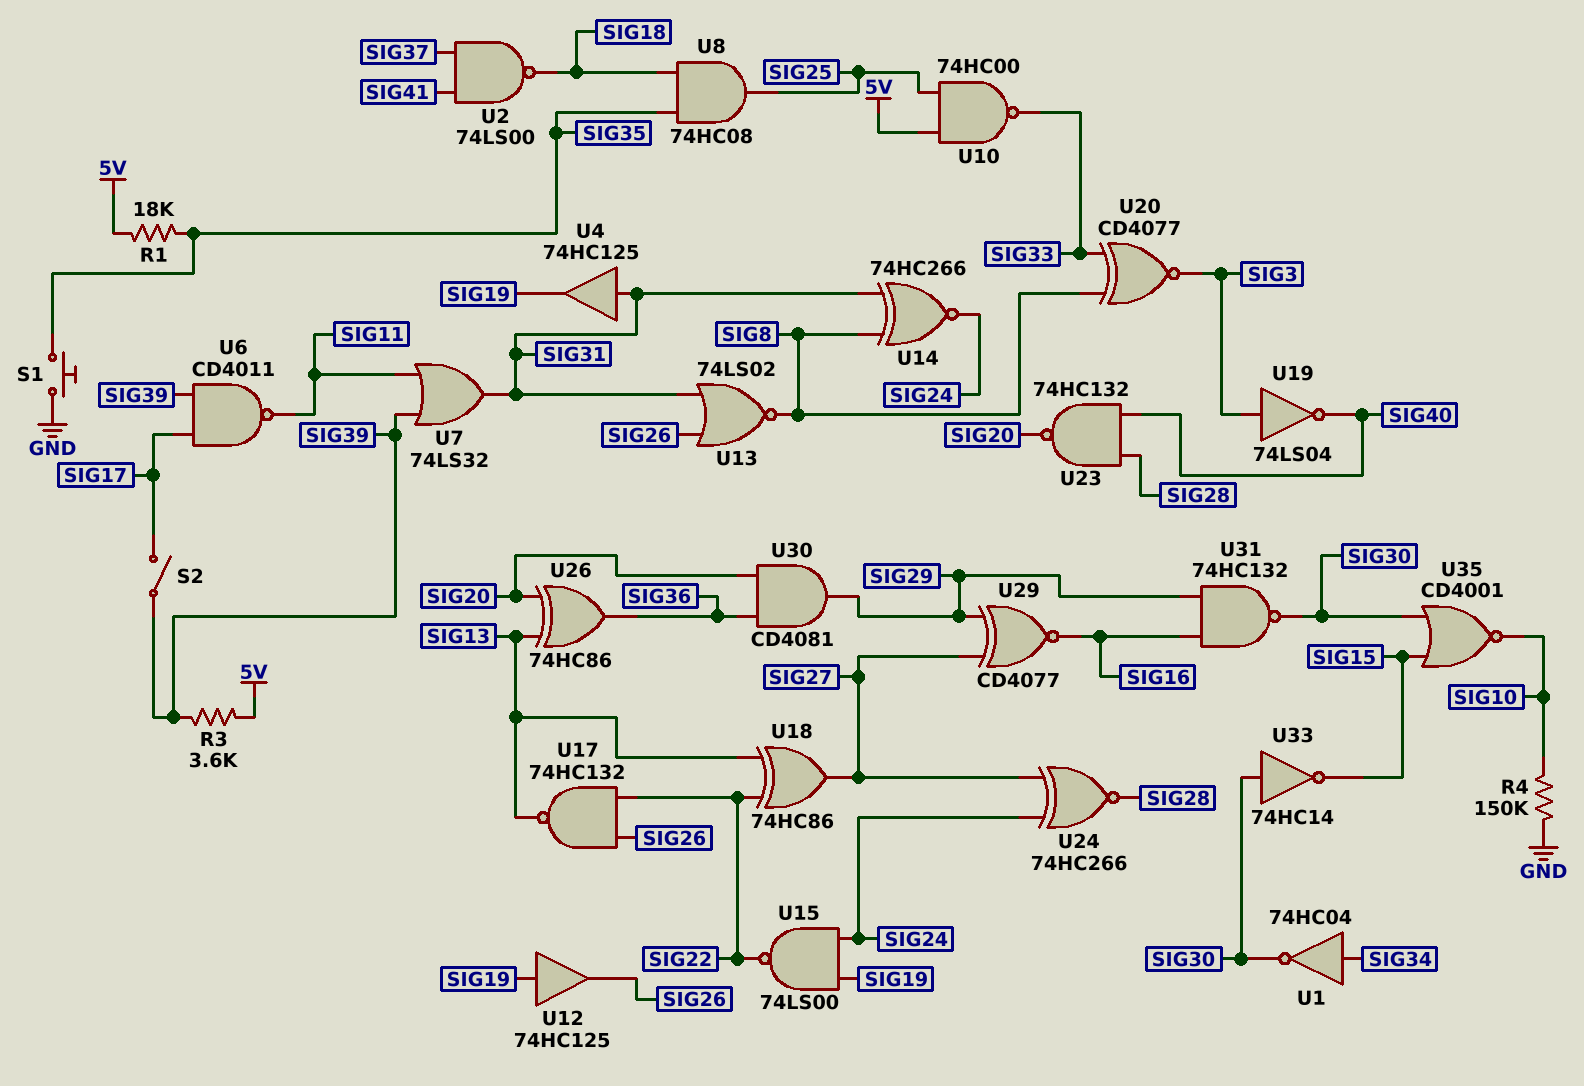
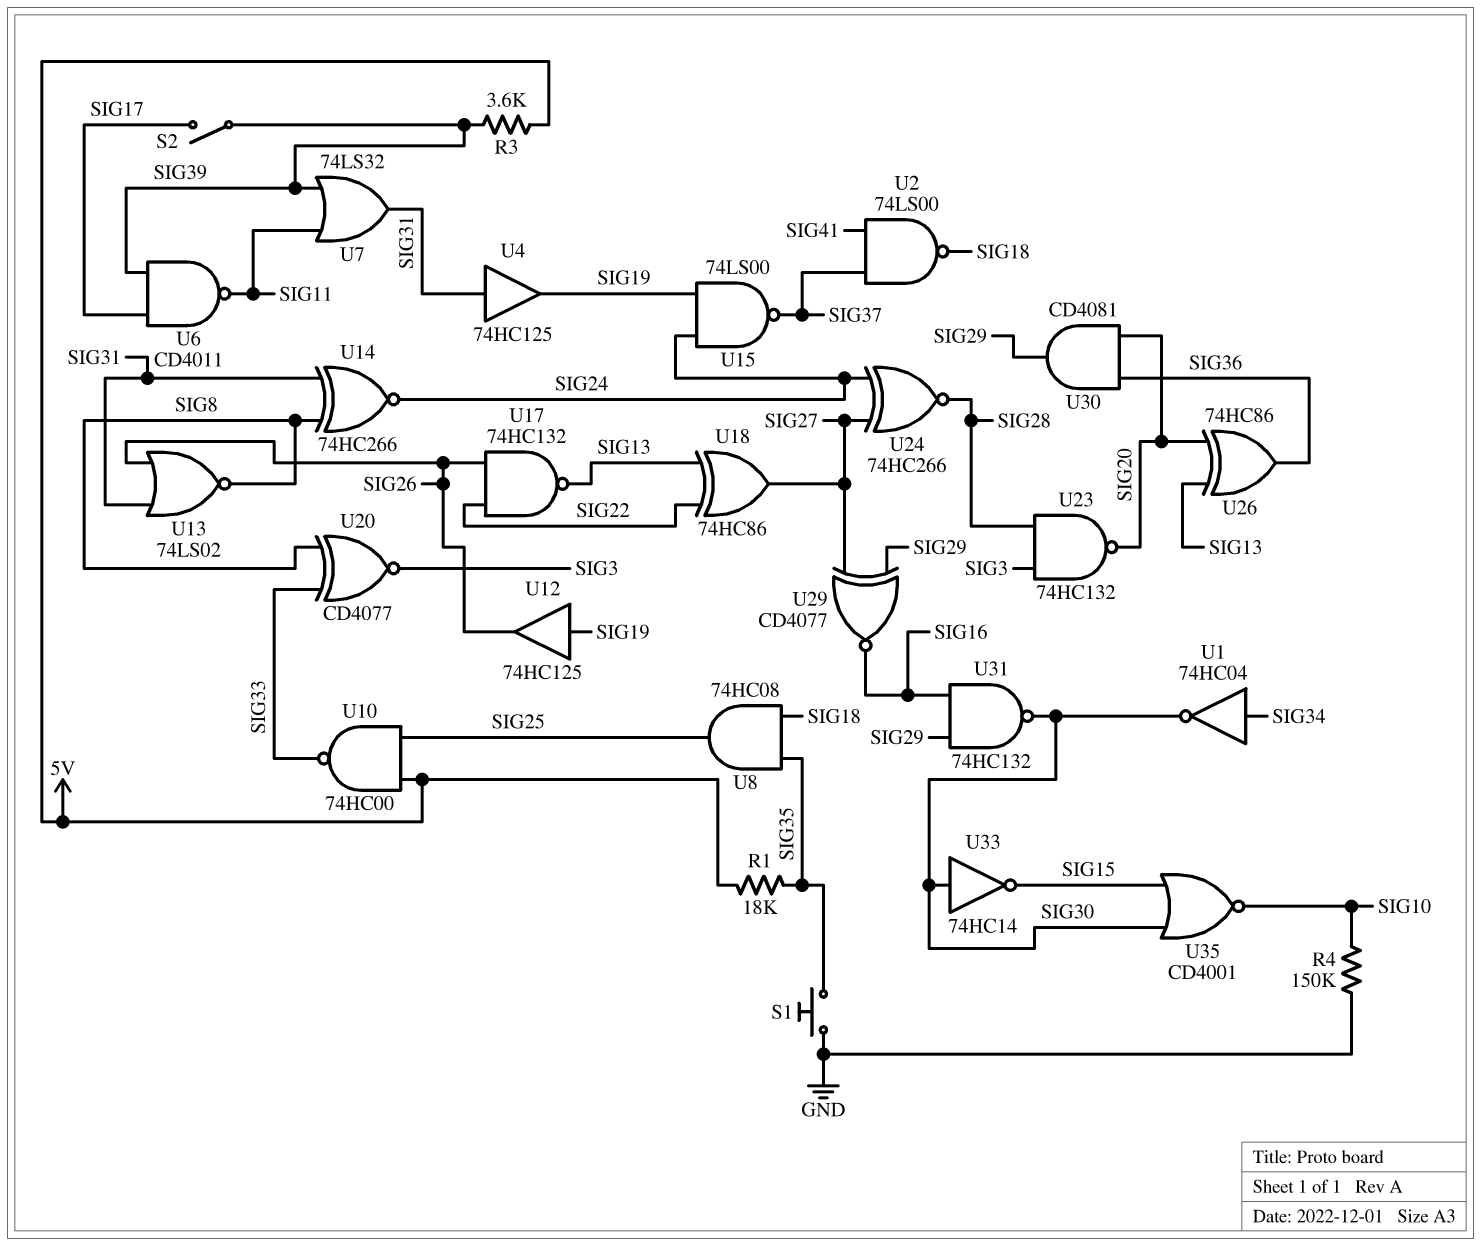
U15: NAND 74LS00 (in SIG19, in SIG24, out SIG22) -> NAND 74LS00 (in SIG19, in SIG24, out SIG37)
U19: NOT 74LS04 (in SIG3, out SIG40) -> none
U23: NAND 74HC132 (in SIG28, in SIG40, out SIG20) -> NAND 74HC132 (in SIG3, in SIG28, out SIG20)

